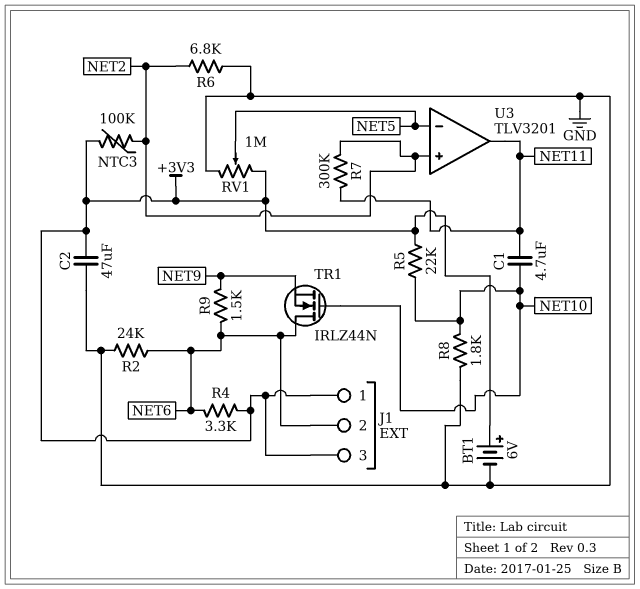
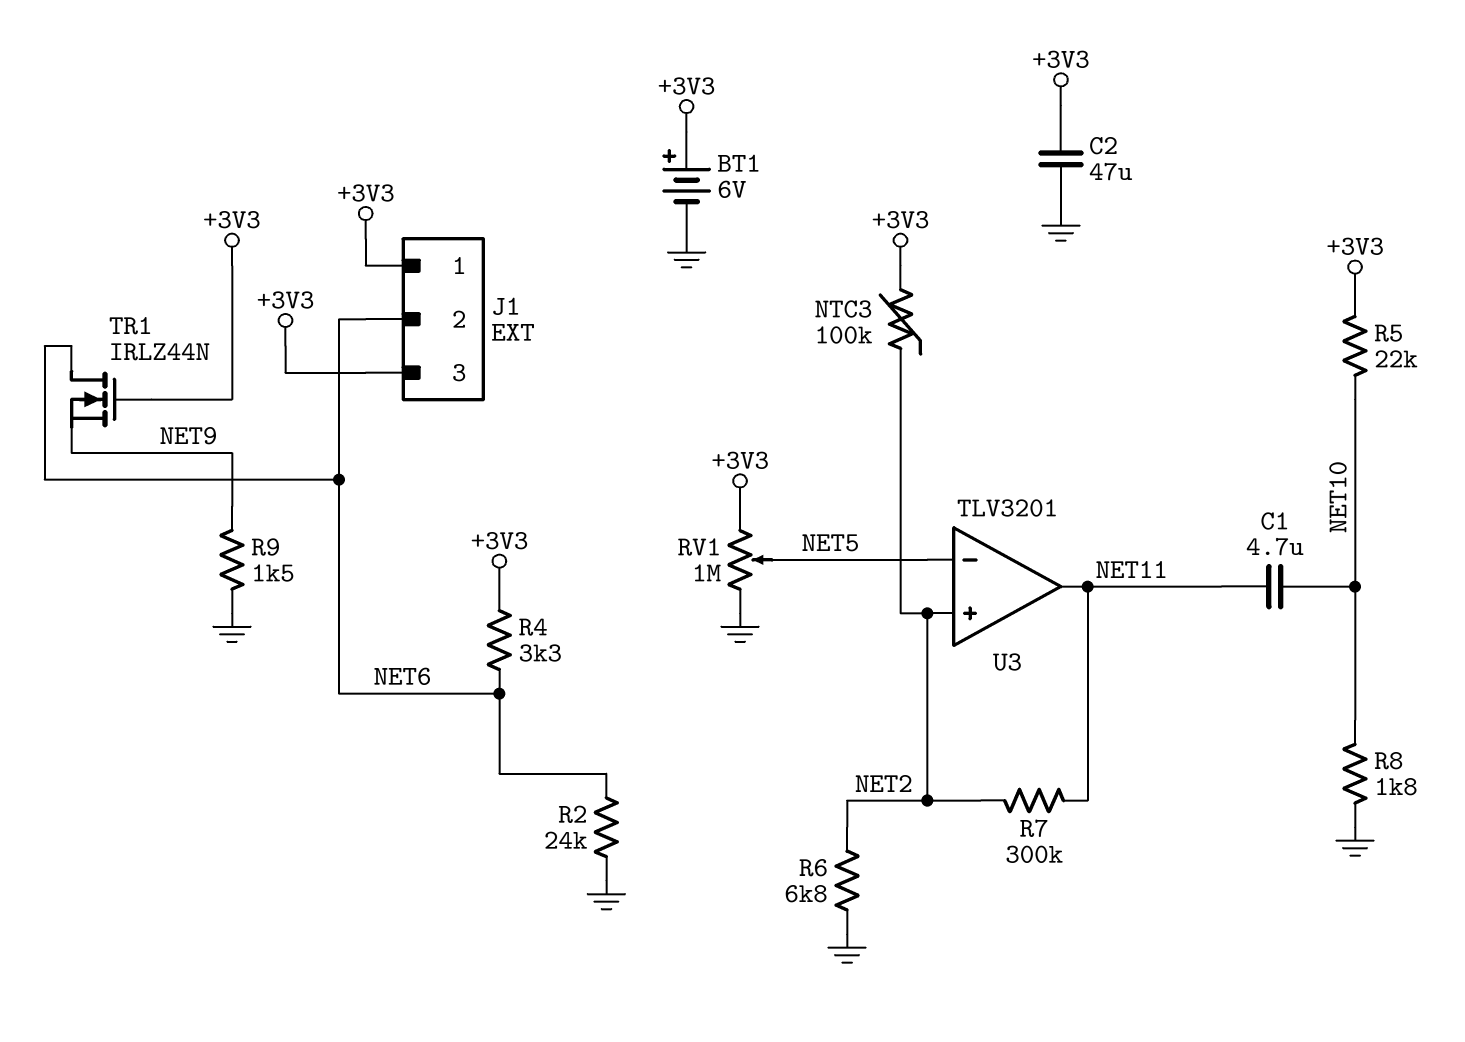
R9: 1.5k (NET6, NET9) -> 1.5k (GND, NET9)
TR1: NMOS IRLZ44N (G NET10, D NET6, S NET9) -> NMOS IRLZ44N (G +3V3, D NET6, S NET9)

